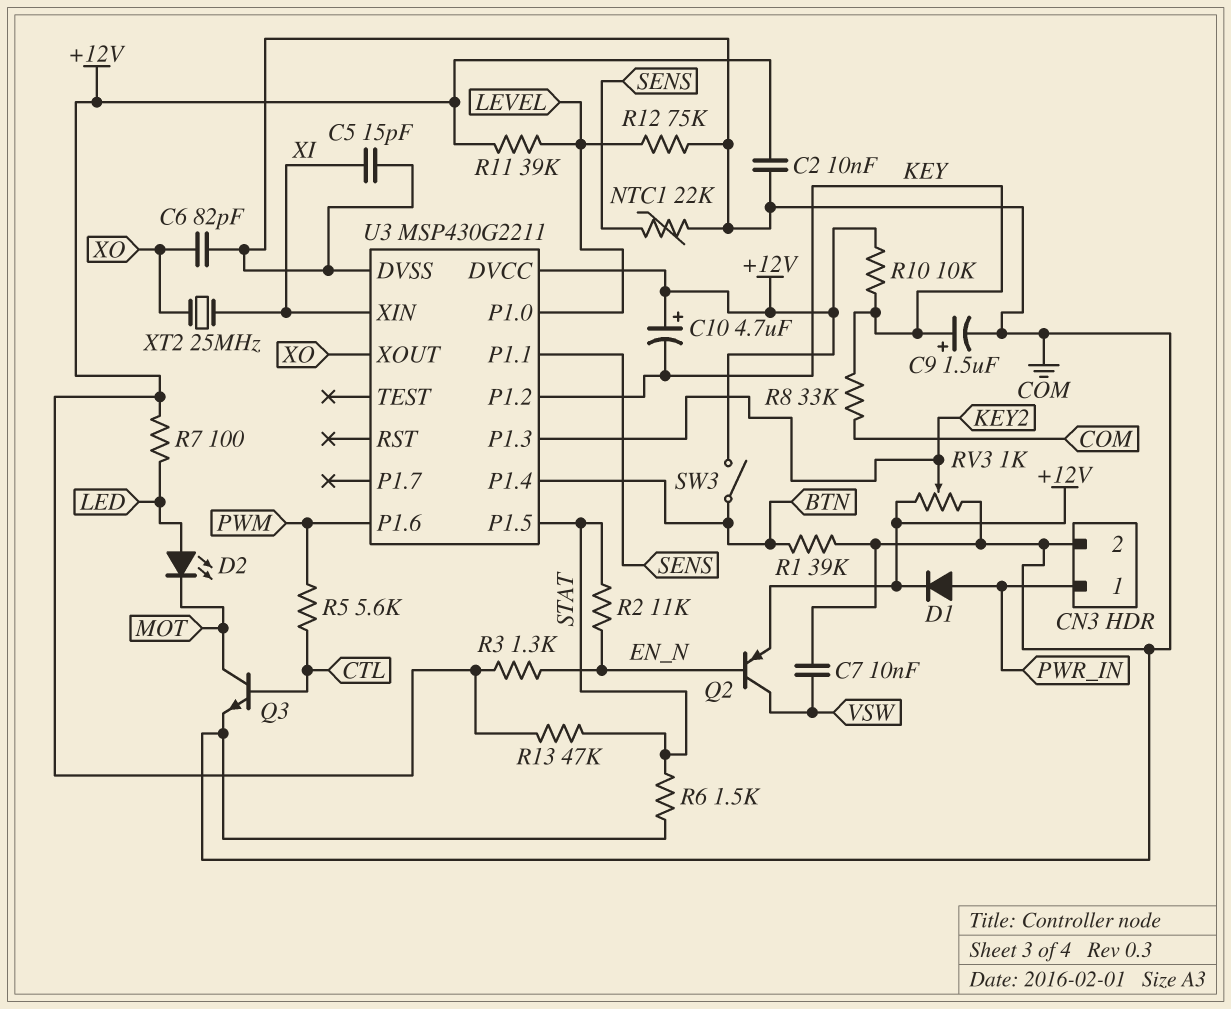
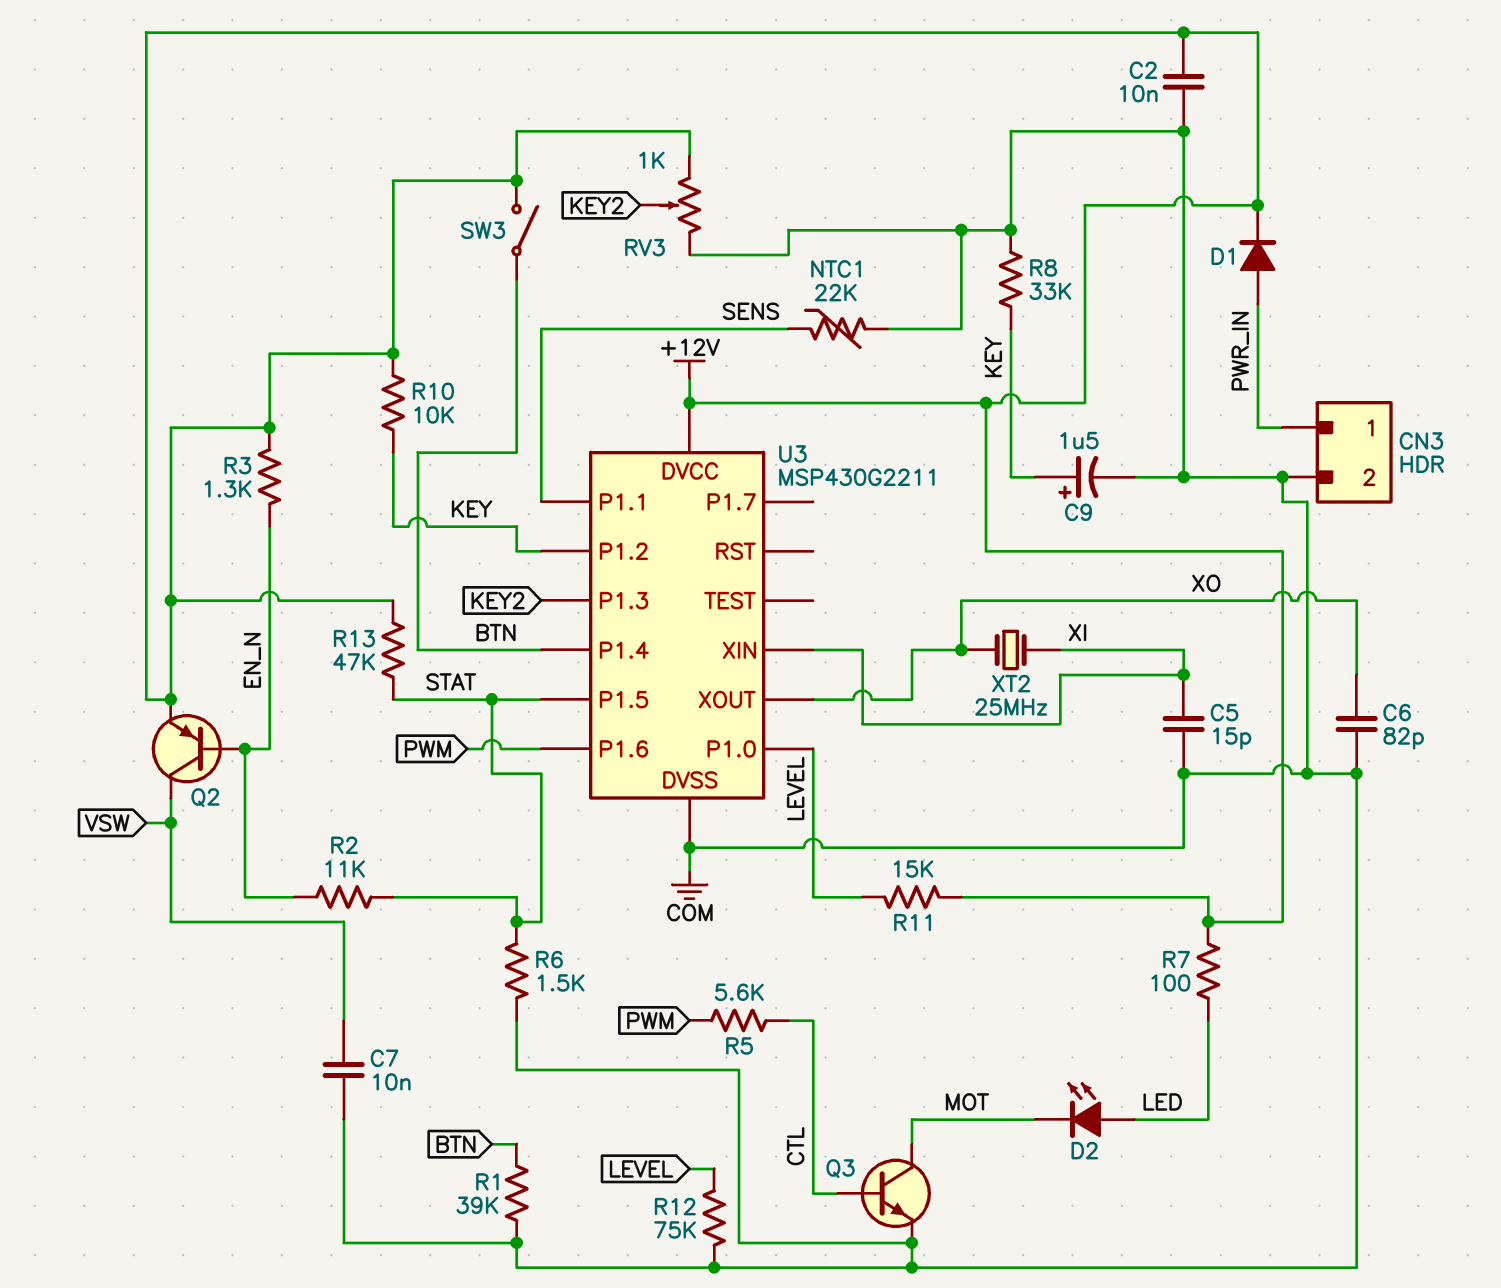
C10: 4.7uF (plus +12V, minus KEY) -> none
R11: 39k (+12V, LEVEL) -> 15k (+12V, LEVEL)

